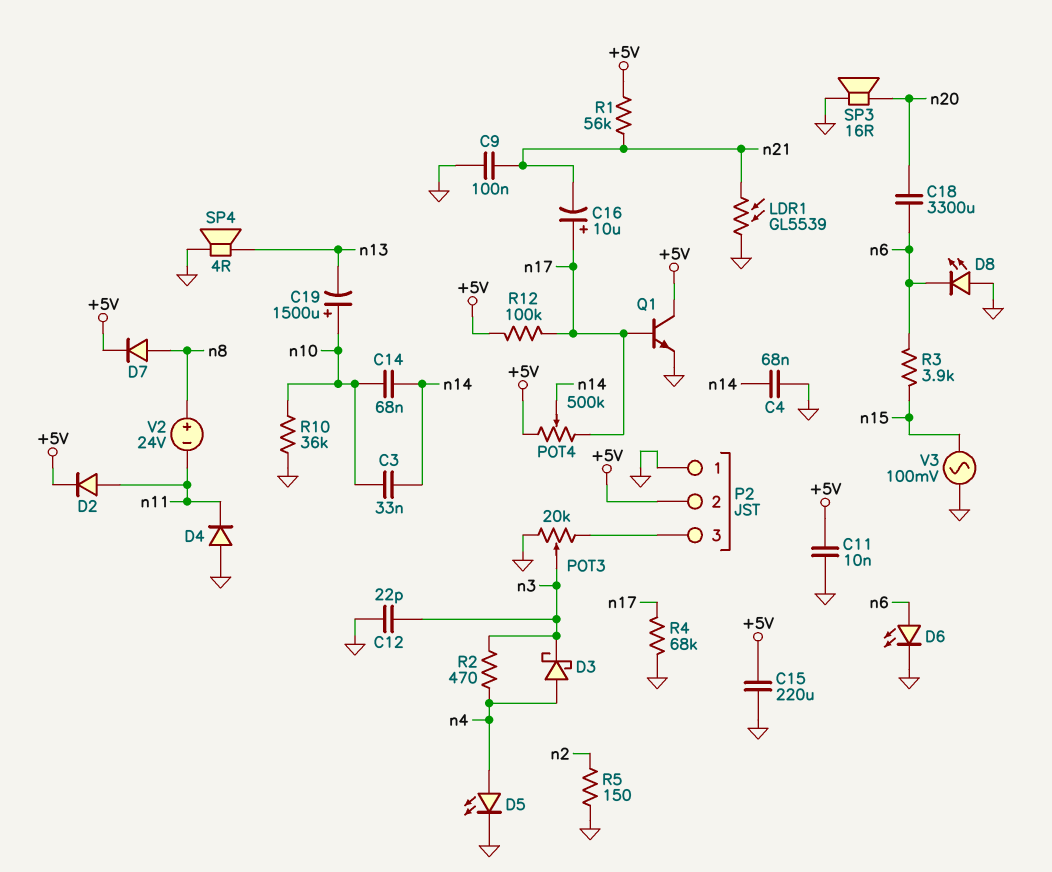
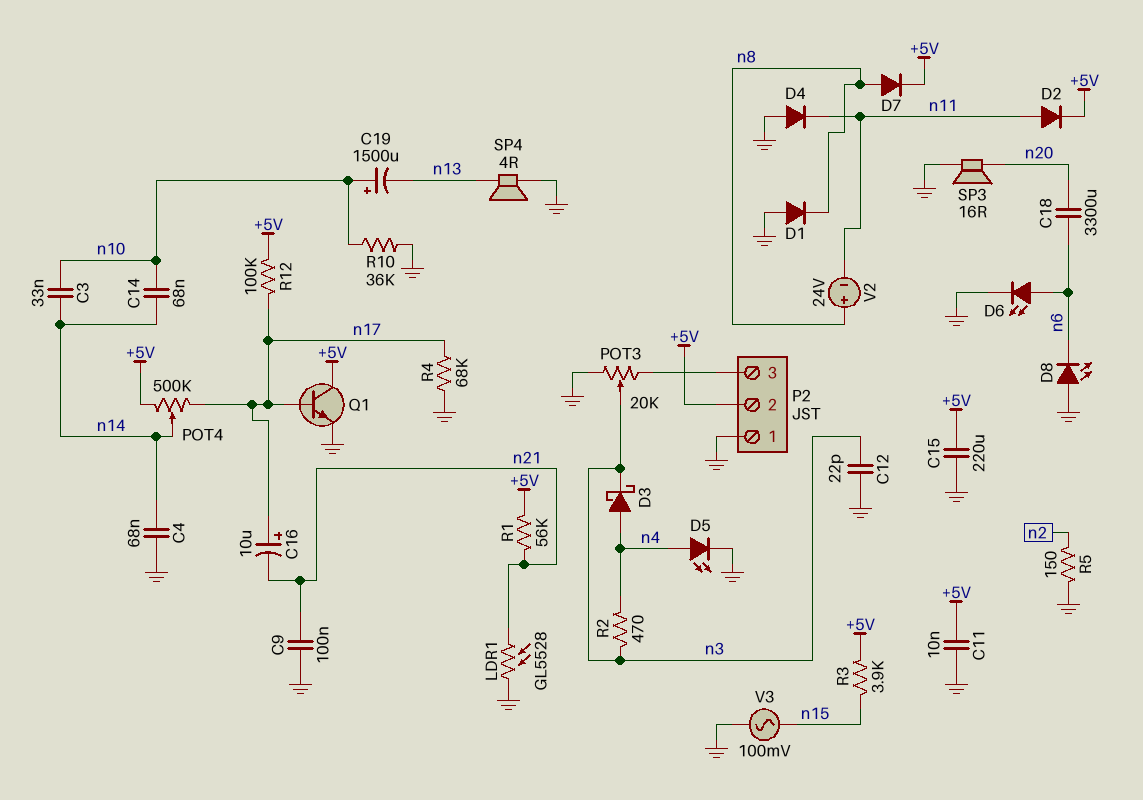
D1: none -> diode (A GND, K n8)
LDR1: GL5539 (GND, n21) -> GL5528 (GND, n21)
R3: 3.9k (n6, n15) -> 3.9k (+5V, n15)

